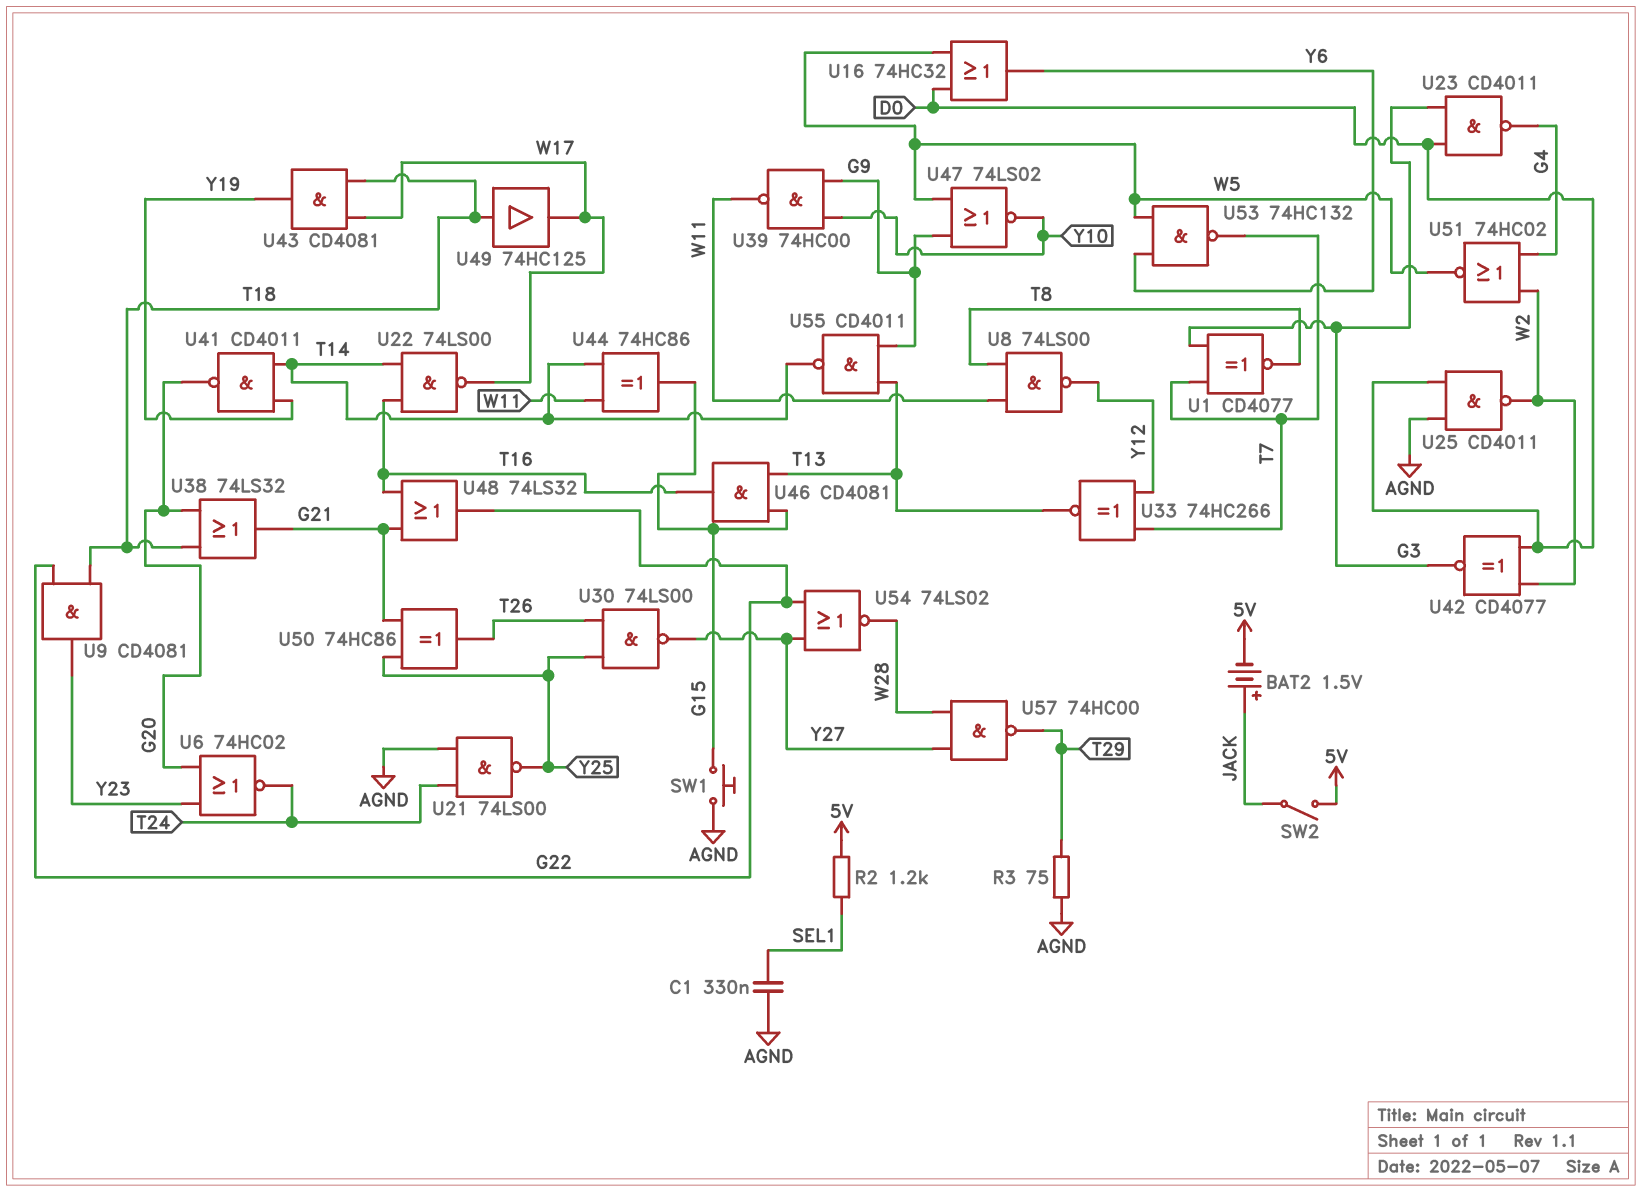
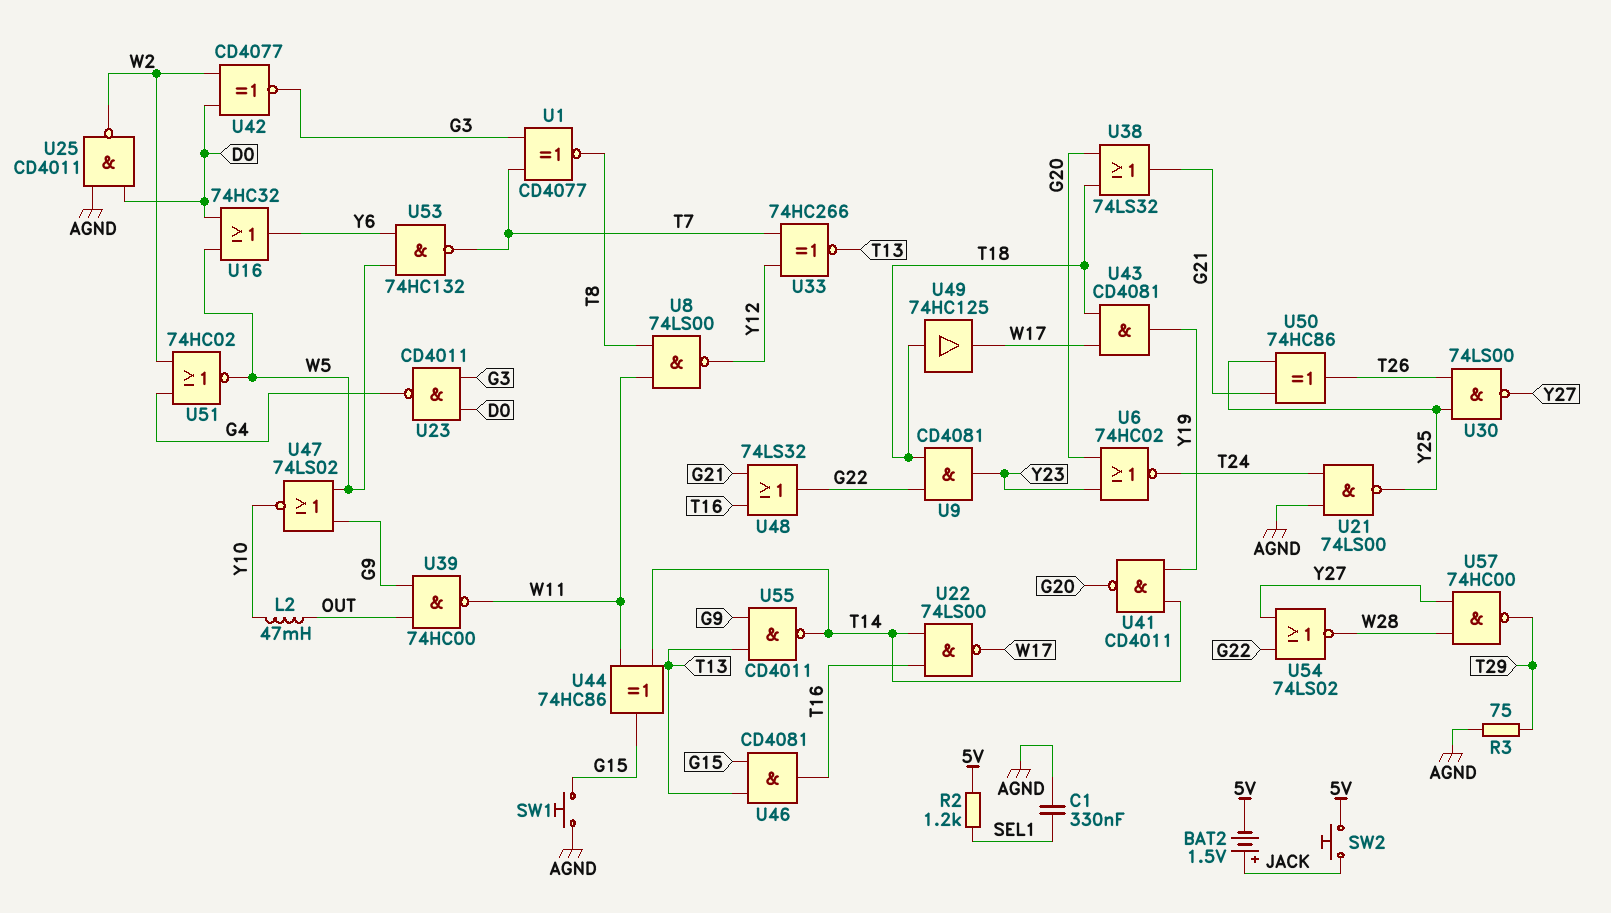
L2: none -> 47mH (OUT, Y10)
SW2: switch (5V, JACK) -> button (5V, JACK)
U39: NAND 74HC00 (in G9, in Y10, out W11) -> NAND 74HC00 (in G9, in OUT, out W11)

